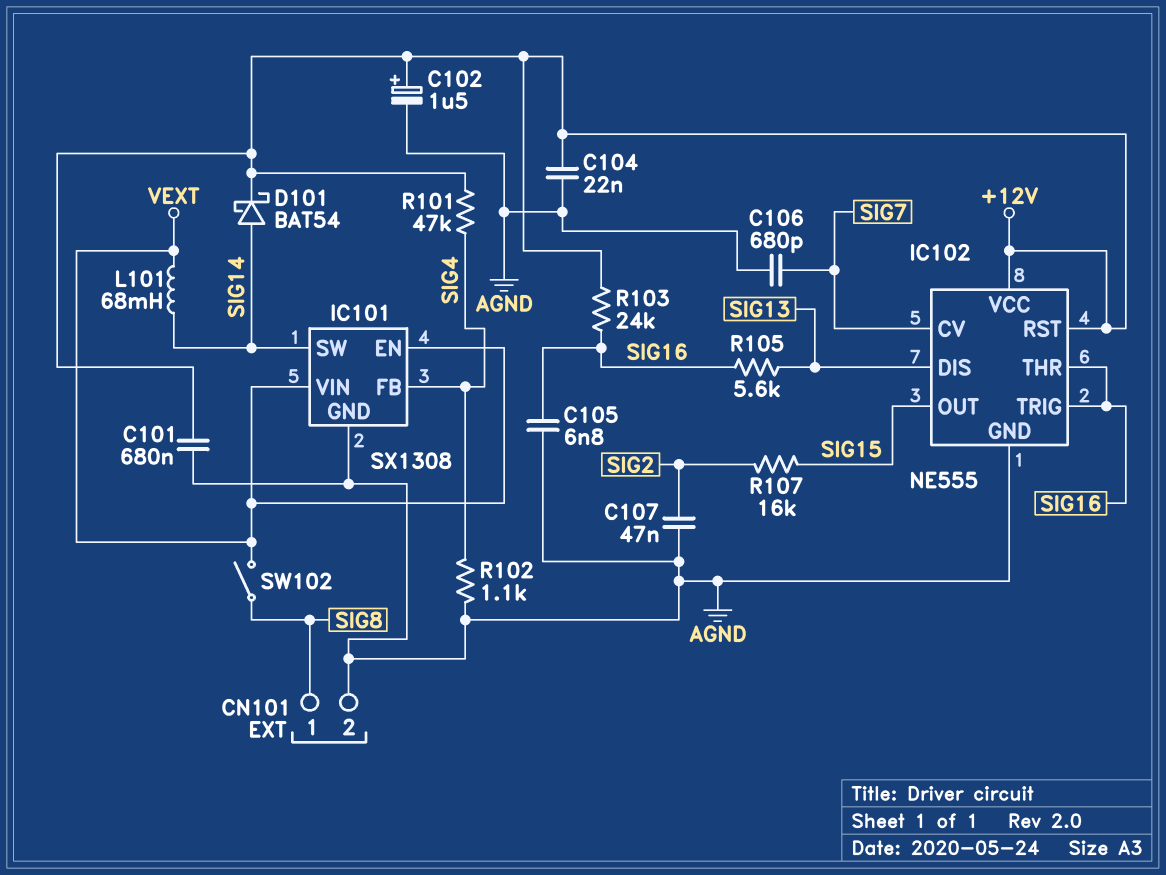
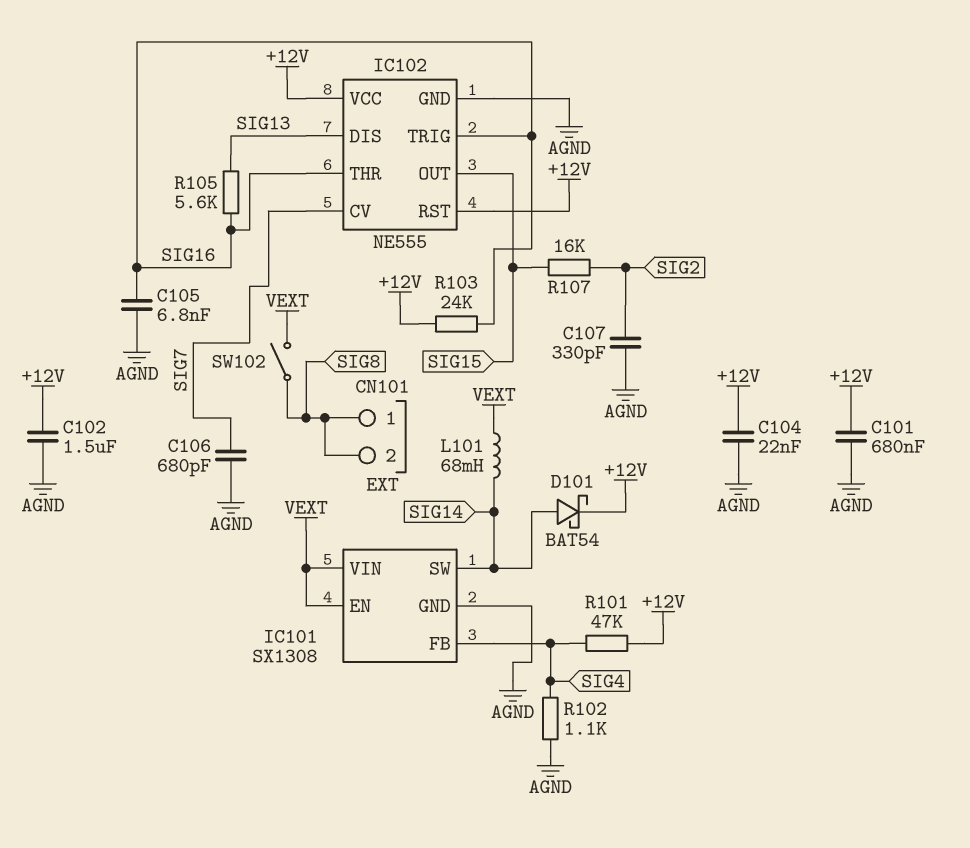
C102: 1.5uF (plus +12V, minus AGND) -> 1.5uF (+12V, AGND)
C107: 47nF (AGND, SIG2) -> 330pF (AGND, SIG2)
CN101 pin 2: AGND -> SIG8

